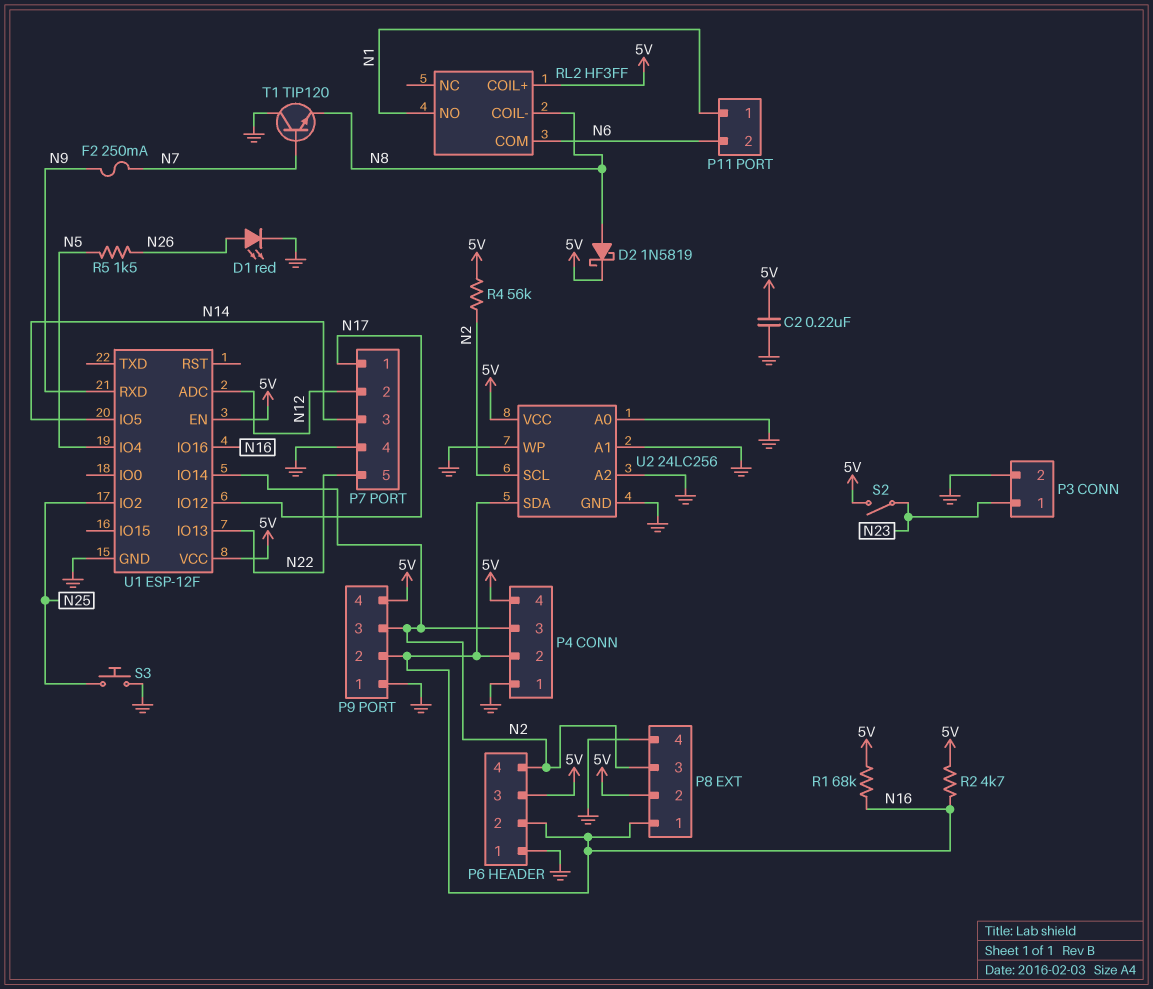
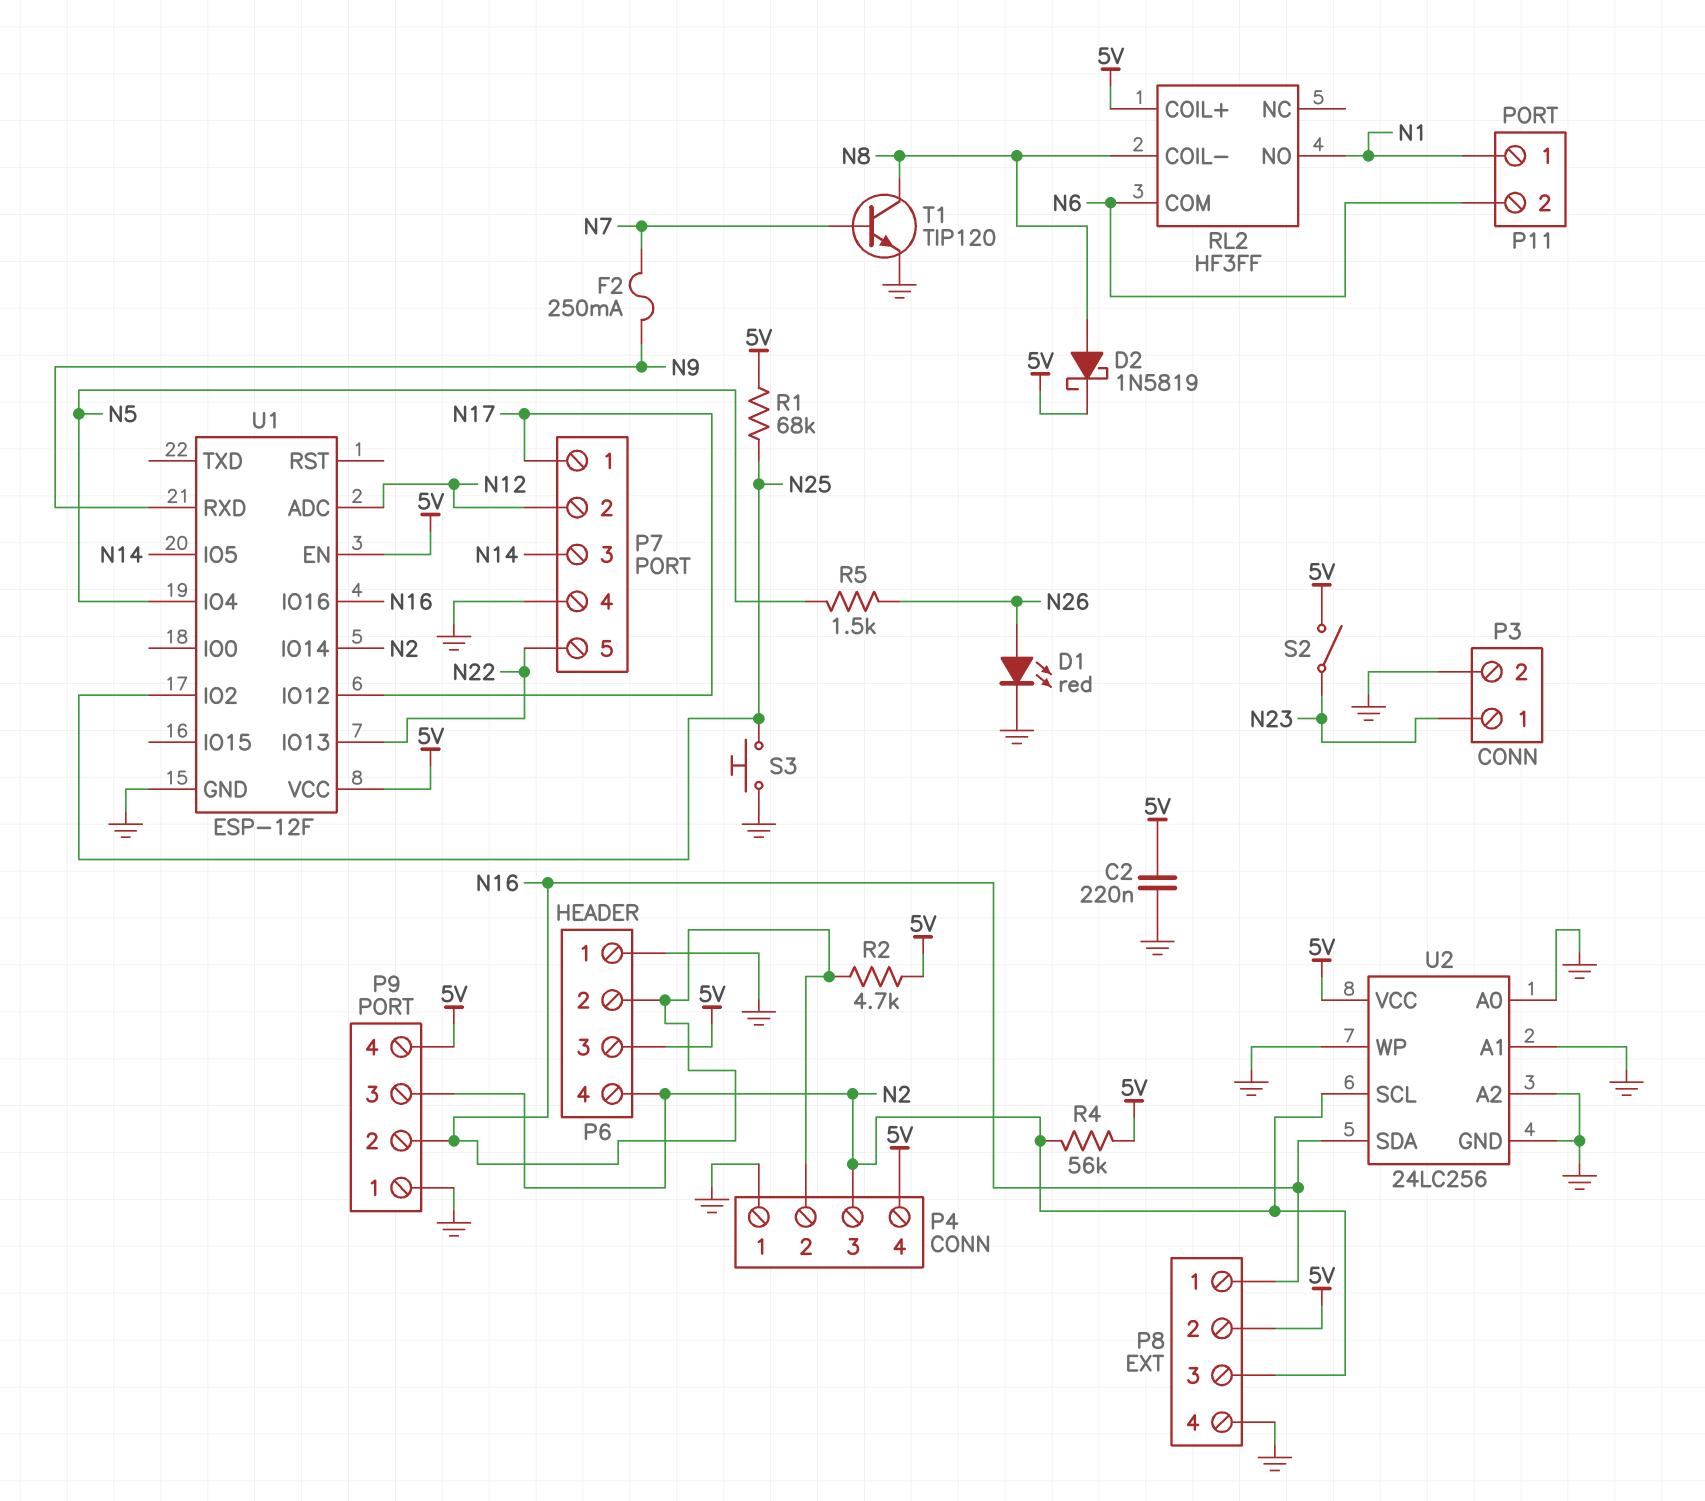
R1: 68k (5V, N16) -> 68k (5V, N25)
T1: NPN TIP120 (B N7, C GND, E N8) -> NPN TIP120 (B N7, C N8, E GND)

